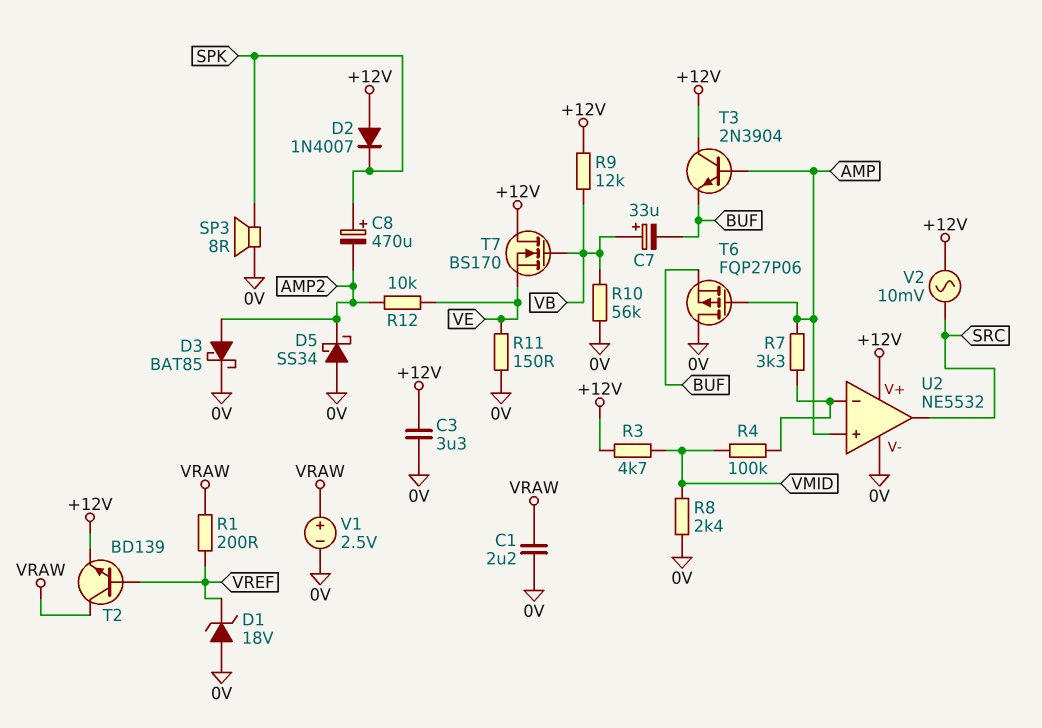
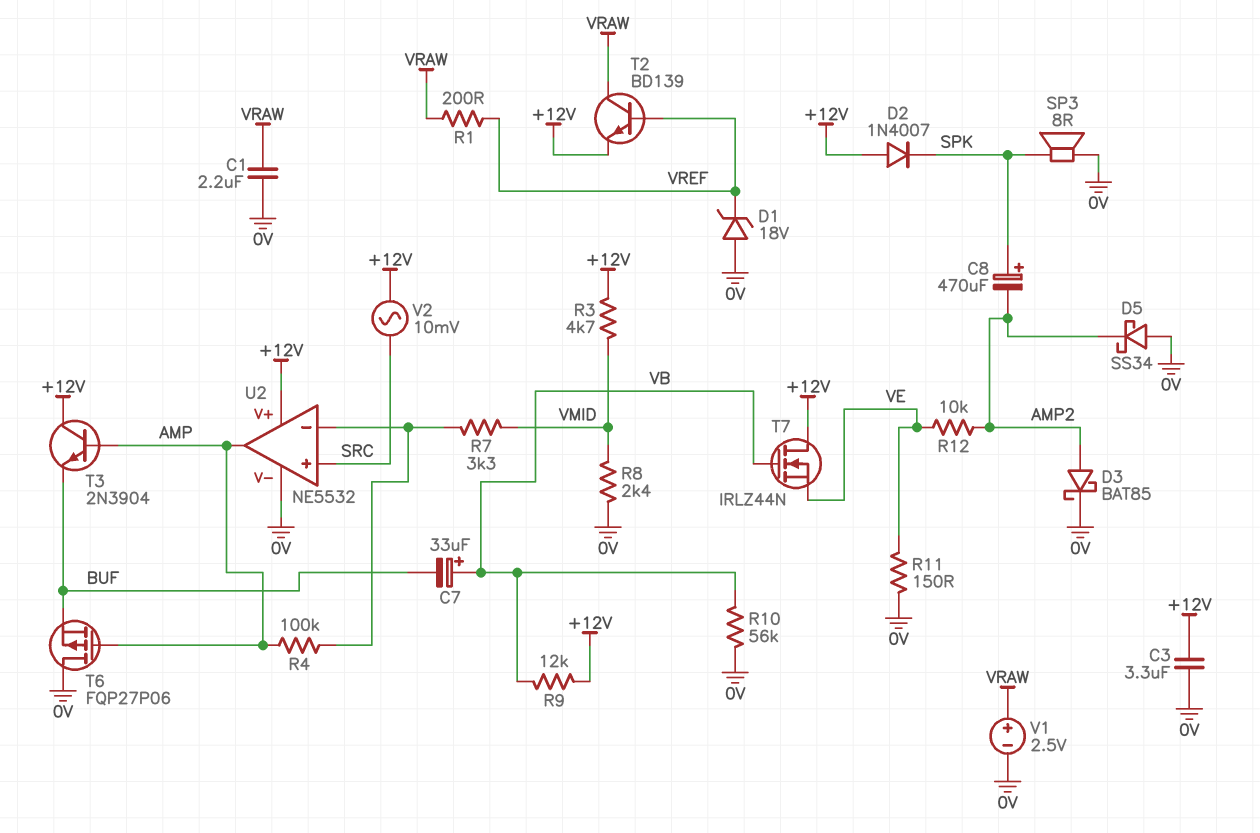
R4: 100k (U2/in-, VMID) -> 100k (AMP, U2/in-)
R7: 3.3k (AMP, U2/in-) -> 3.3k (U2/in-, VMID)
T7: NMOS BS170 (G VB, D +12V, S VE) -> NMOS IRLZ44N (G VB, D +12V, S VE)
U2 pin in+: AMP -> SRC
U2 pin out: SRC -> AMP

